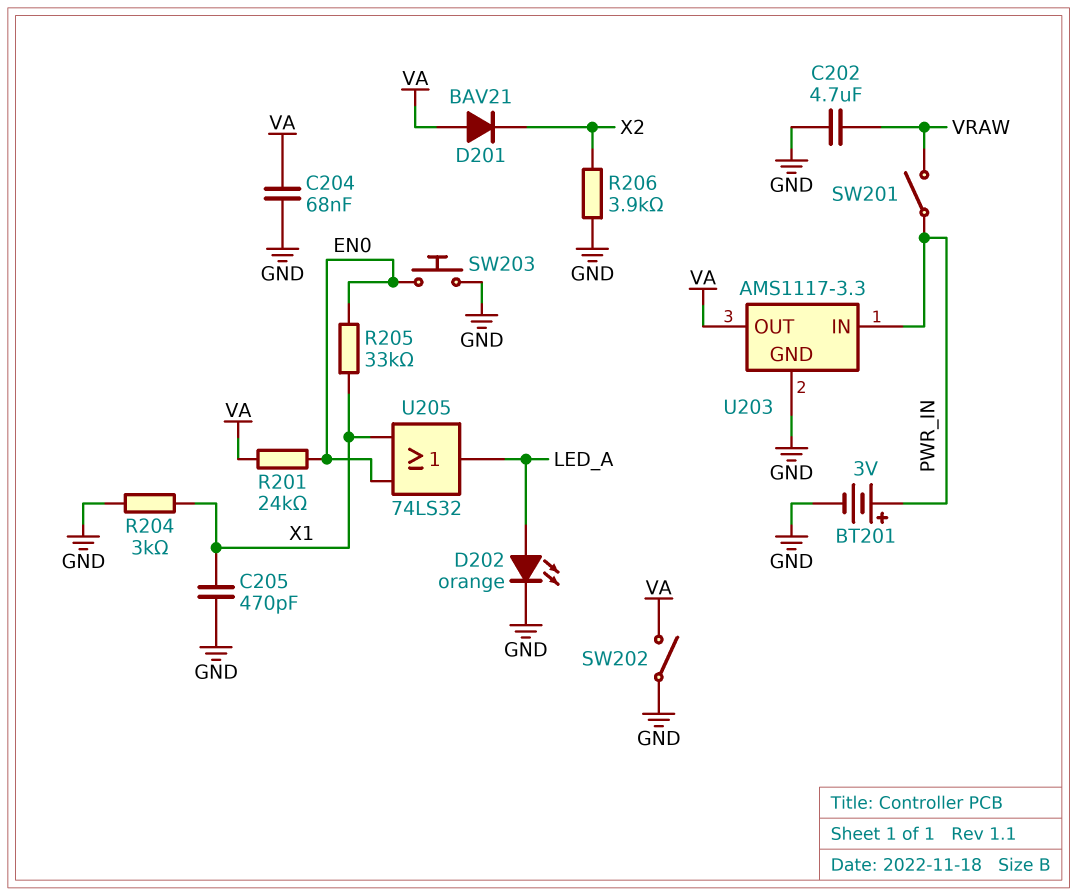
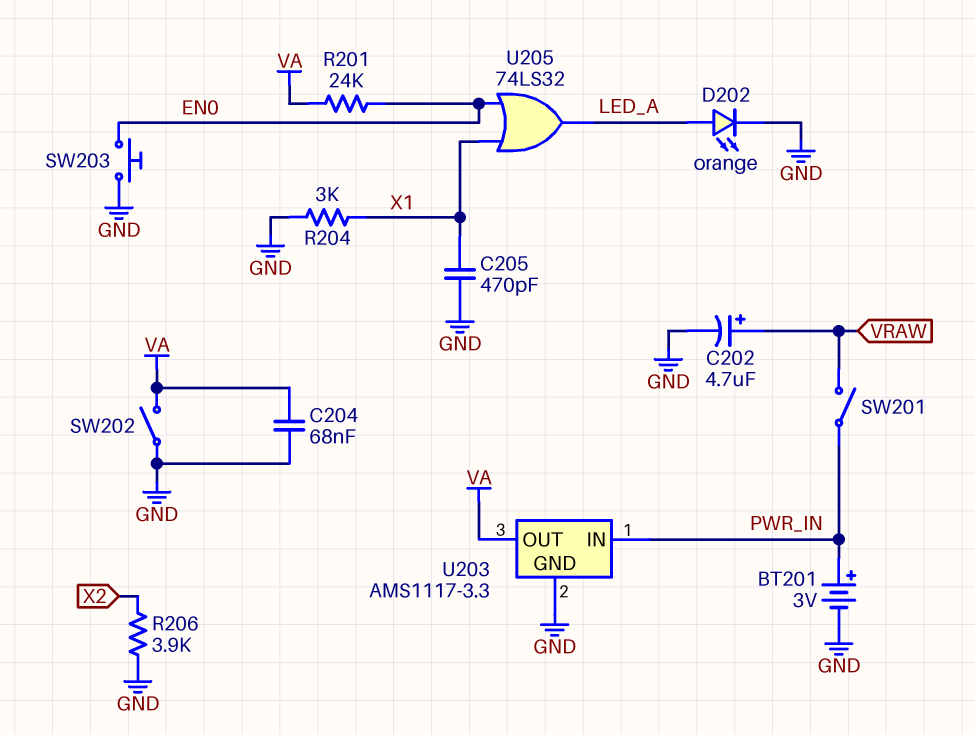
C202: 4.7uF (GND, VRAW) -> 4.7uF (plus VRAW, minus GND)
D201: diode BAV21 (A VA, K X2) -> none
R205: 33k (EN0, X1) -> none

